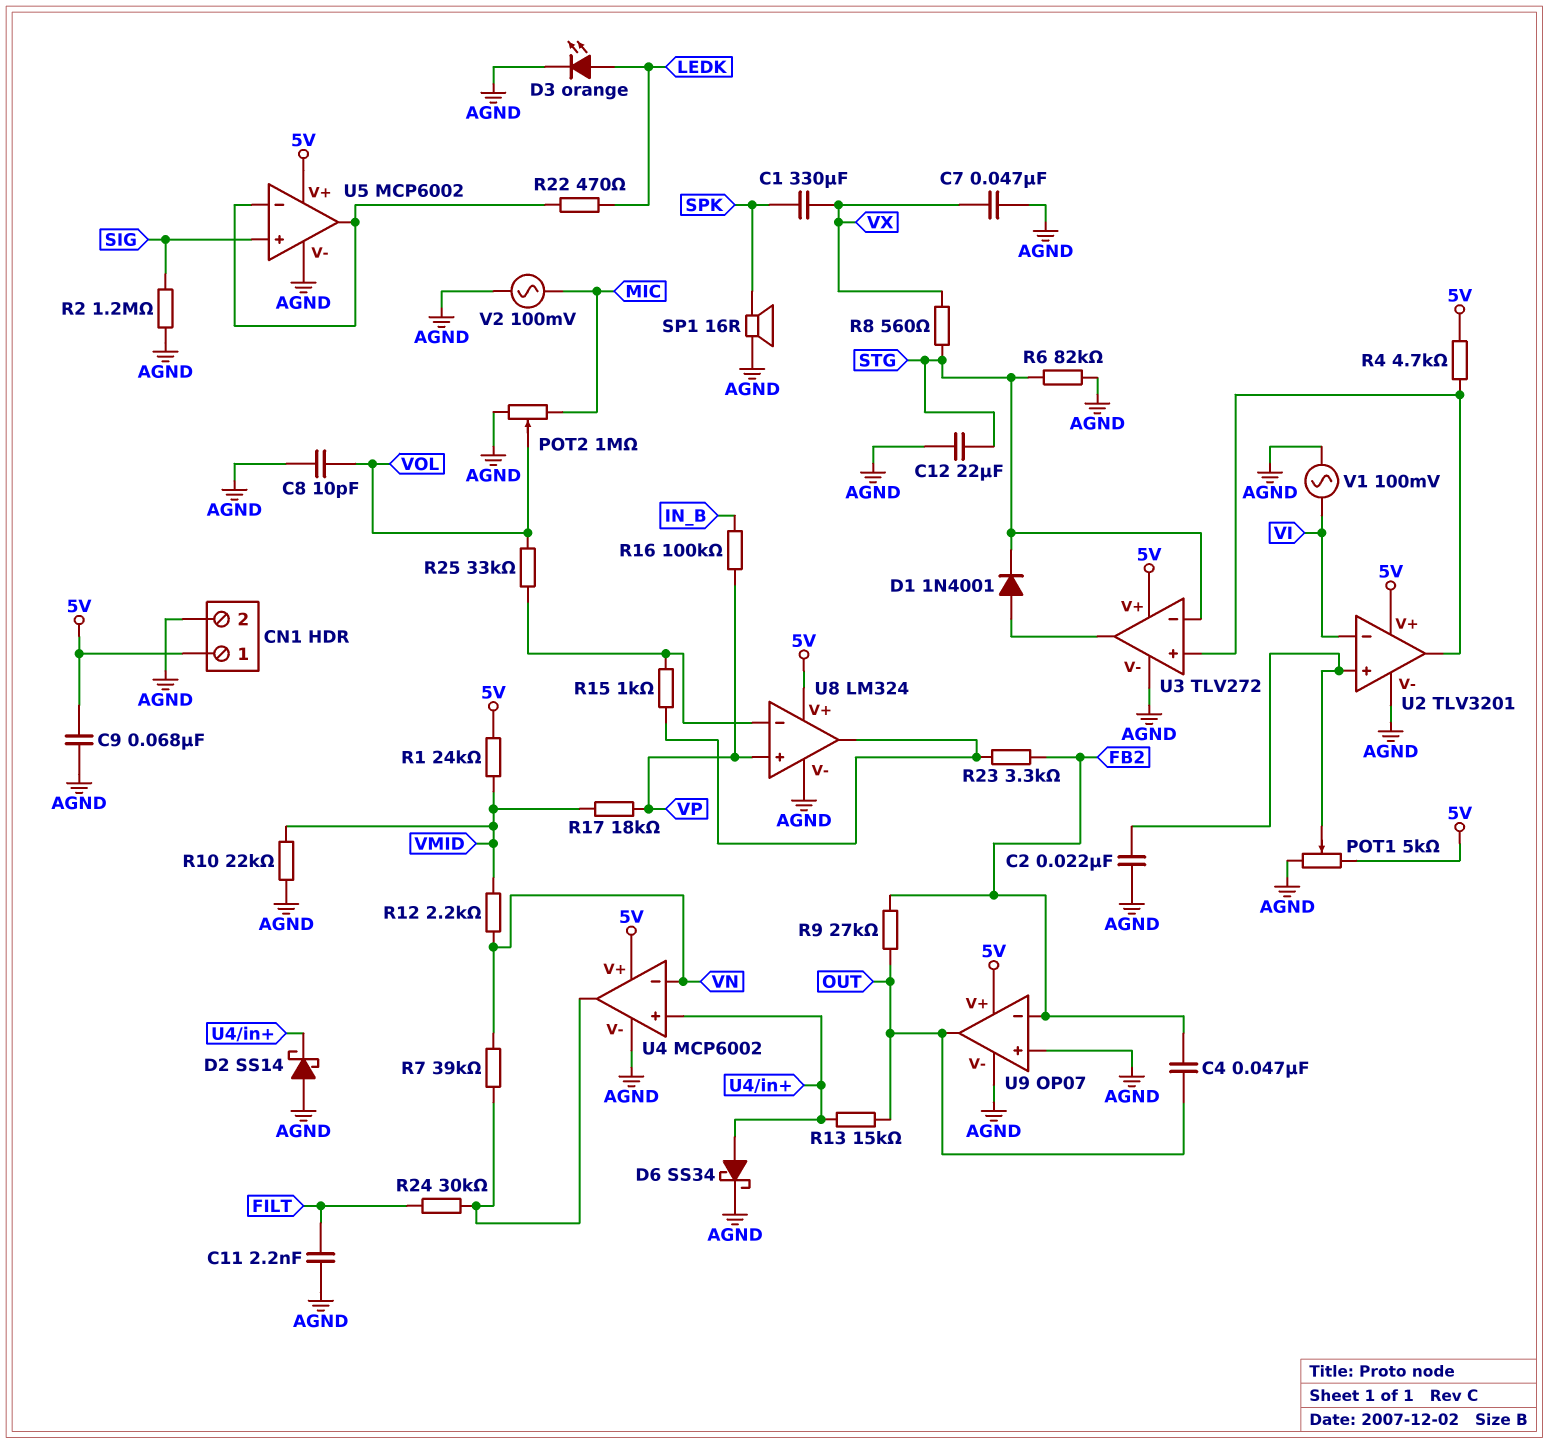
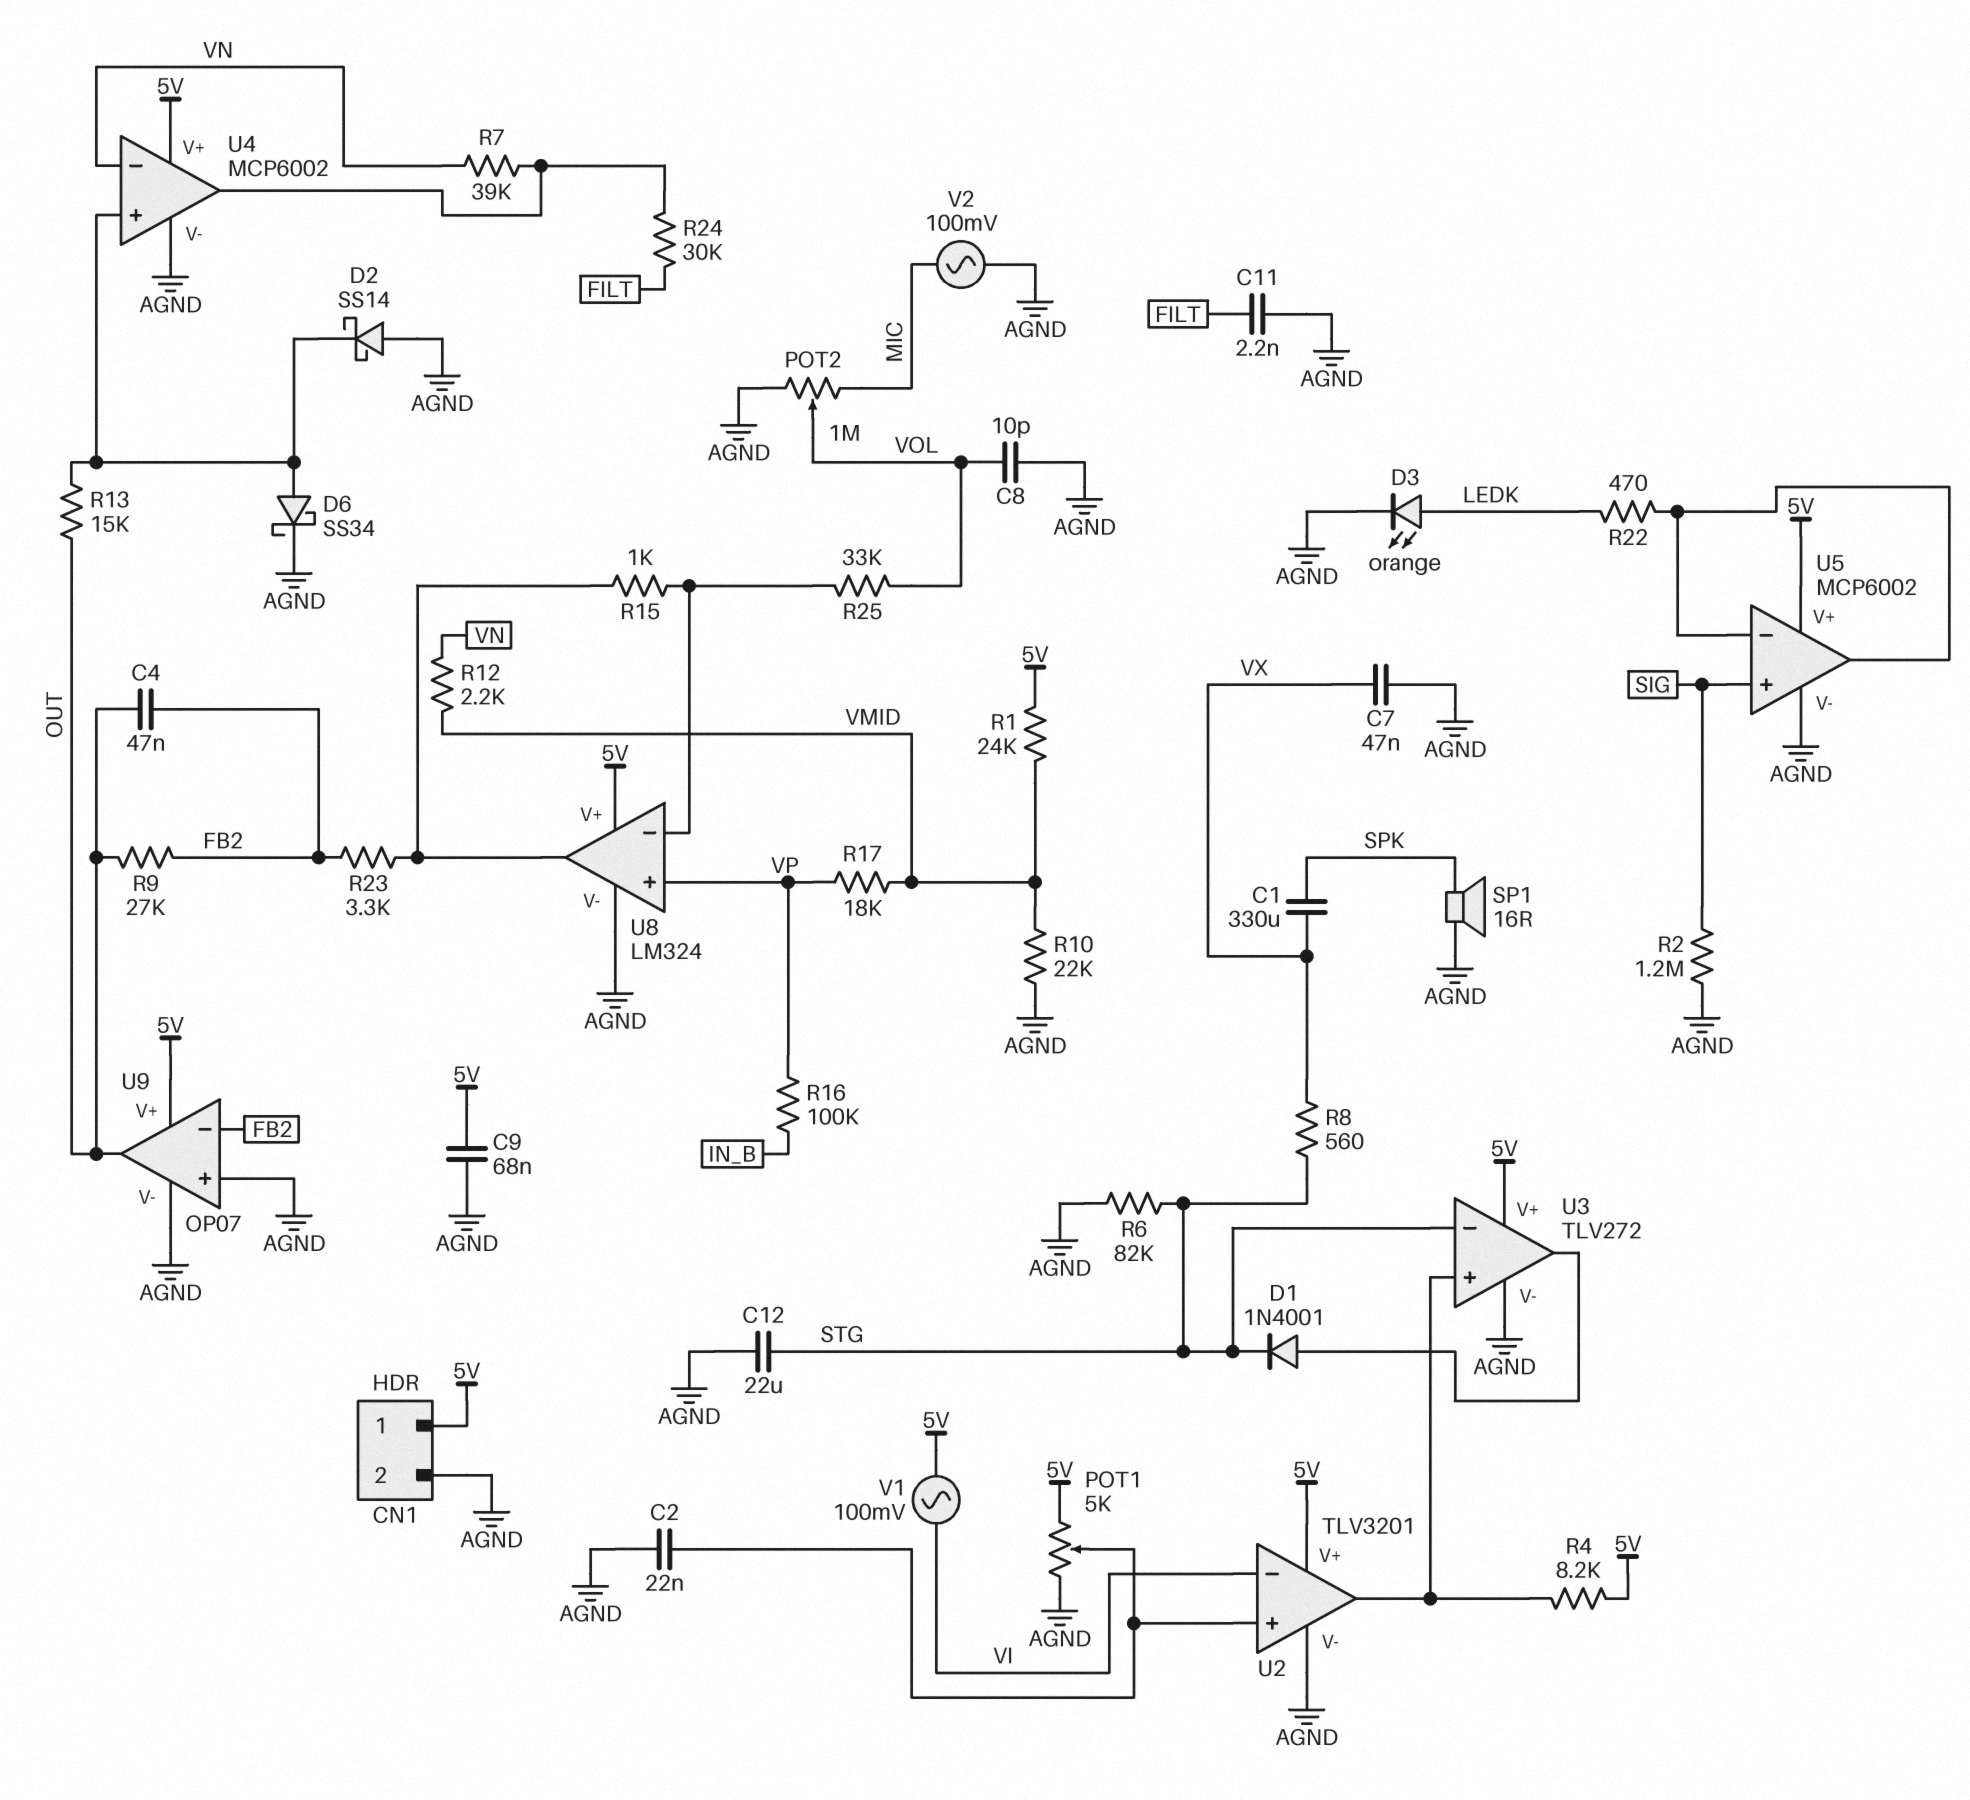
R4: 4.7k (5V, U2/out) -> 8.2k (5V, U2/out)
V1: AC 100mV (AGND, VI) -> AC 100mV (5V, VI)

